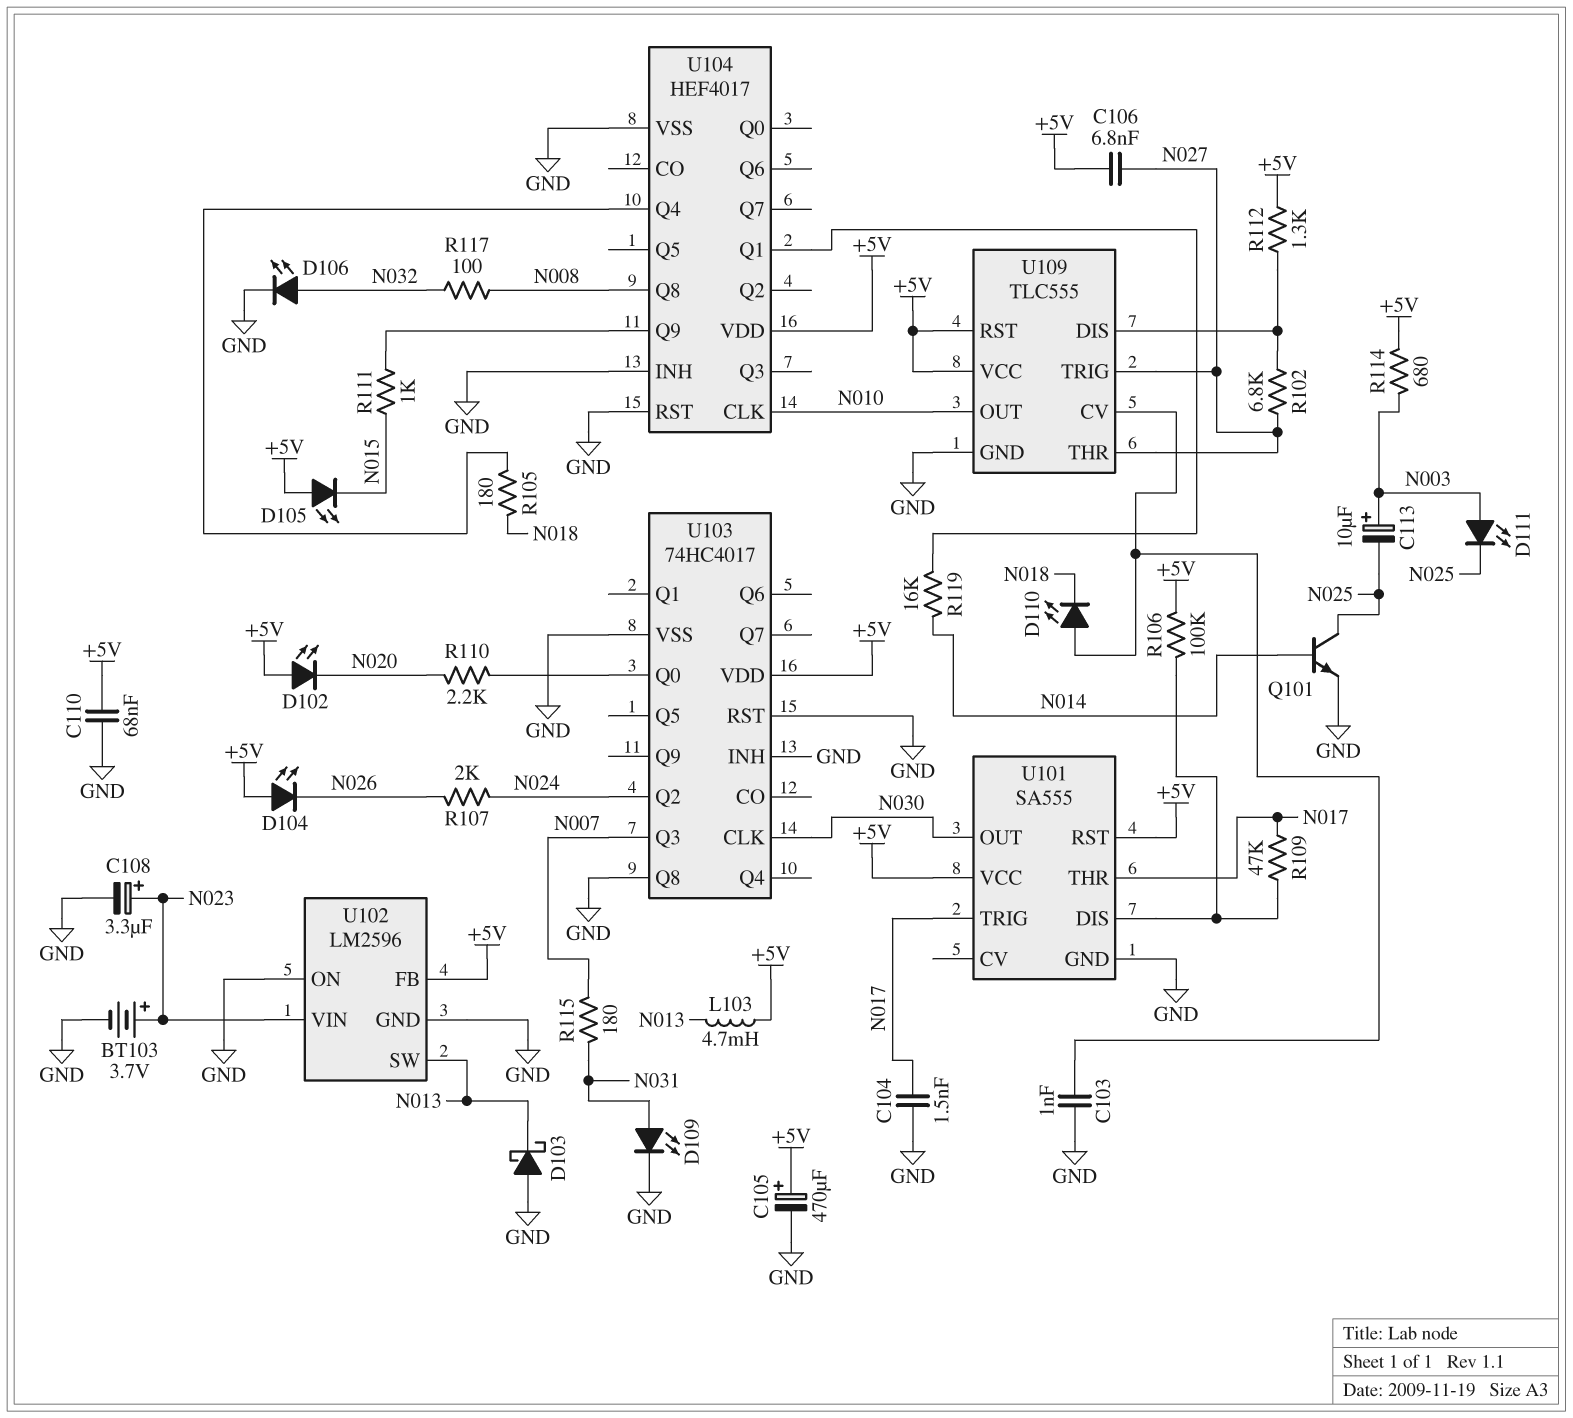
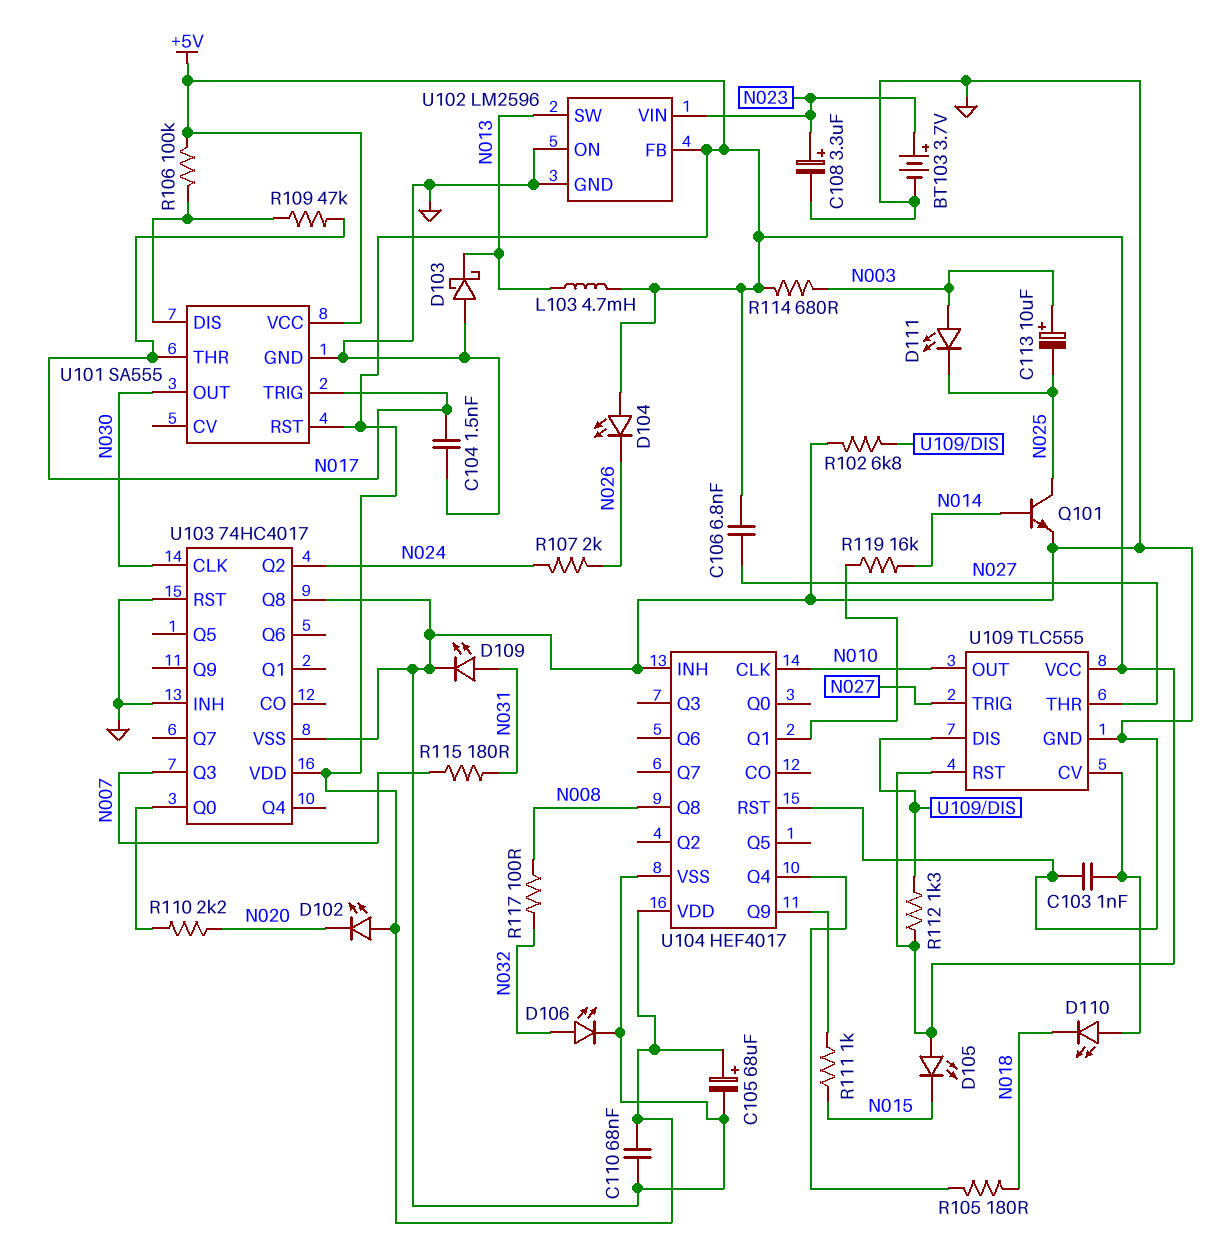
C105: 470uF (plus +5V, minus GND) -> 68uF (plus +5V, minus GND)
R102: 6.8k (N027, U109/DIS) -> 6.8k (GND, U109/DIS)

